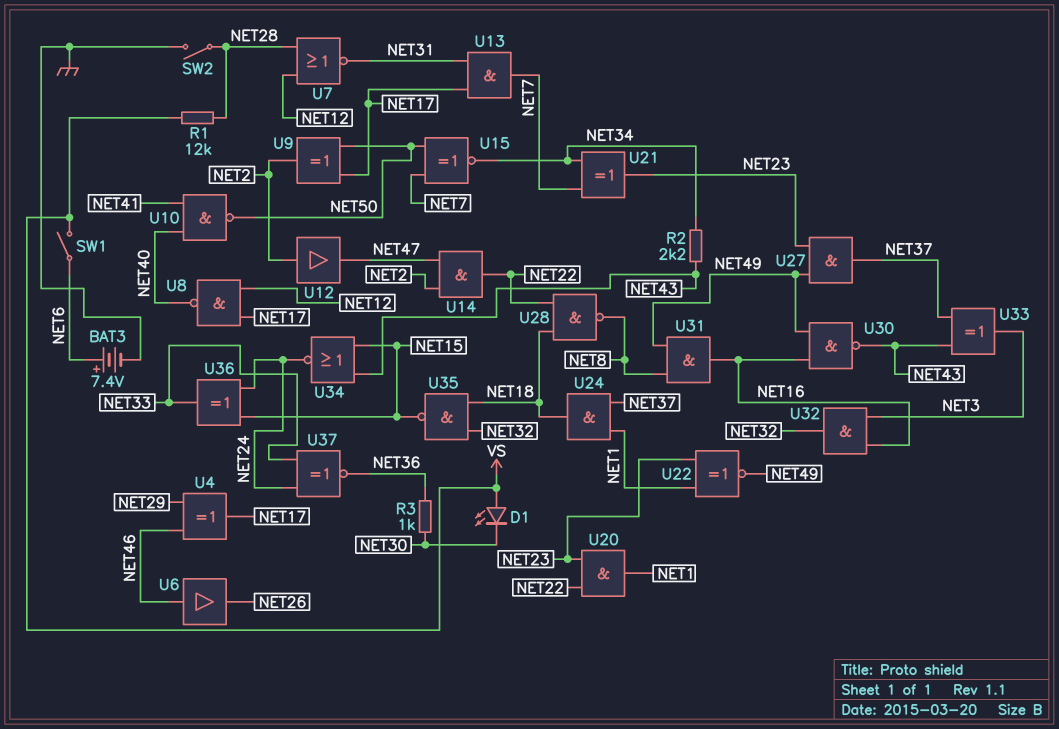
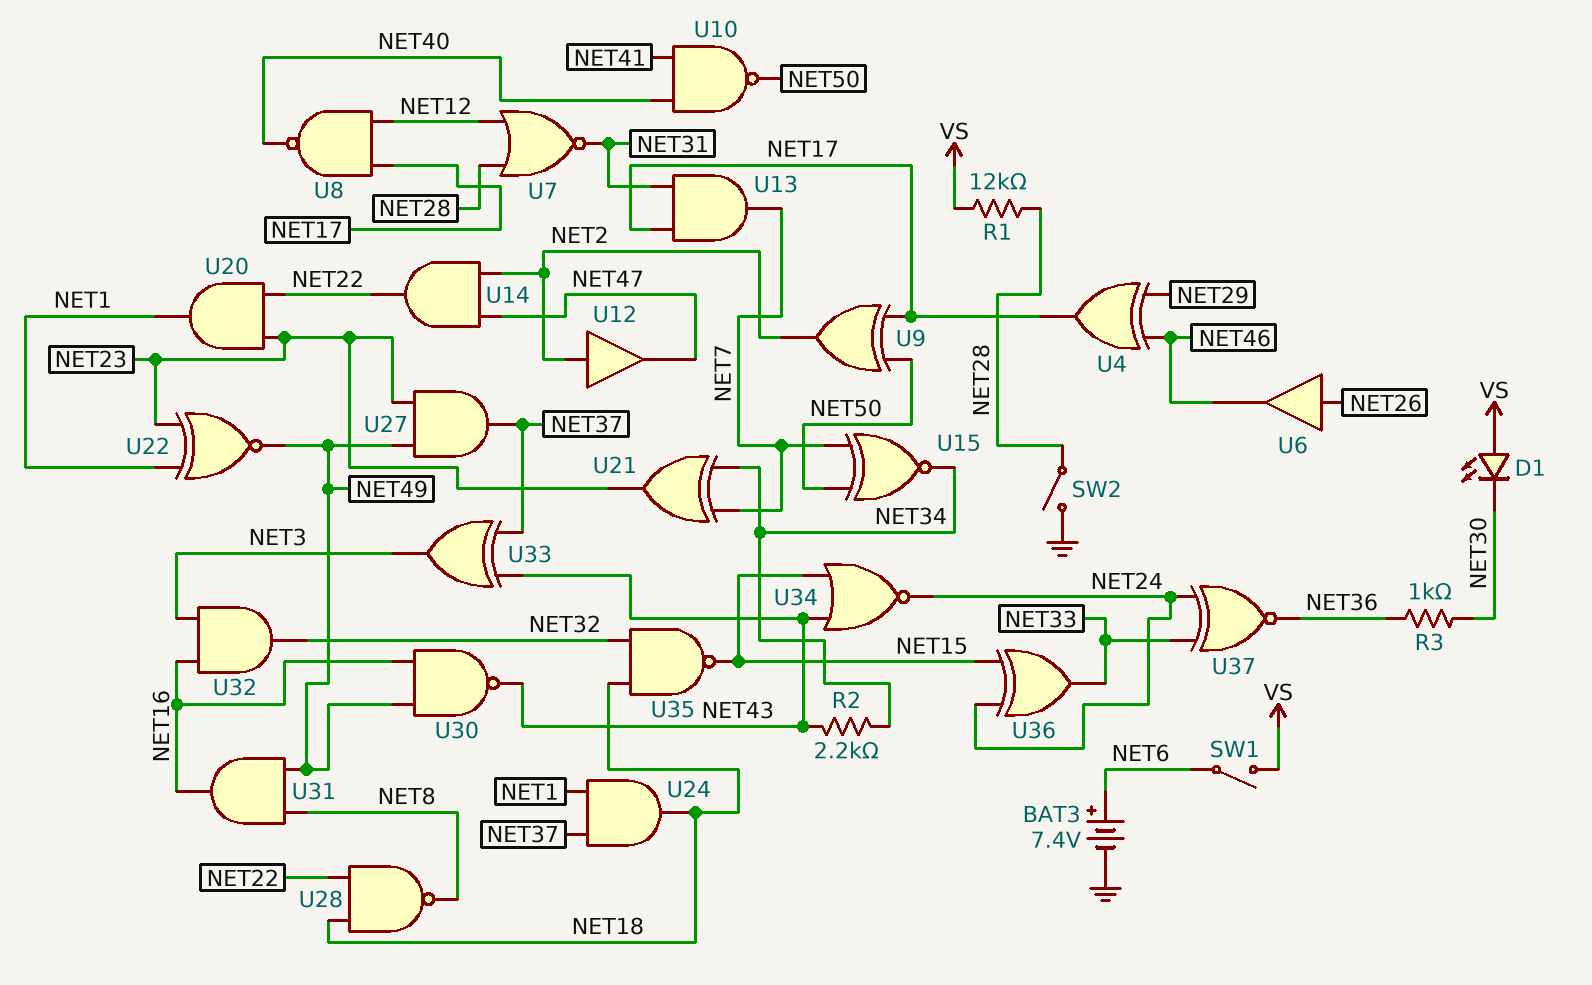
U6: buffer (in NET46, out NET26) -> buffer (in NET26, out NET46)

